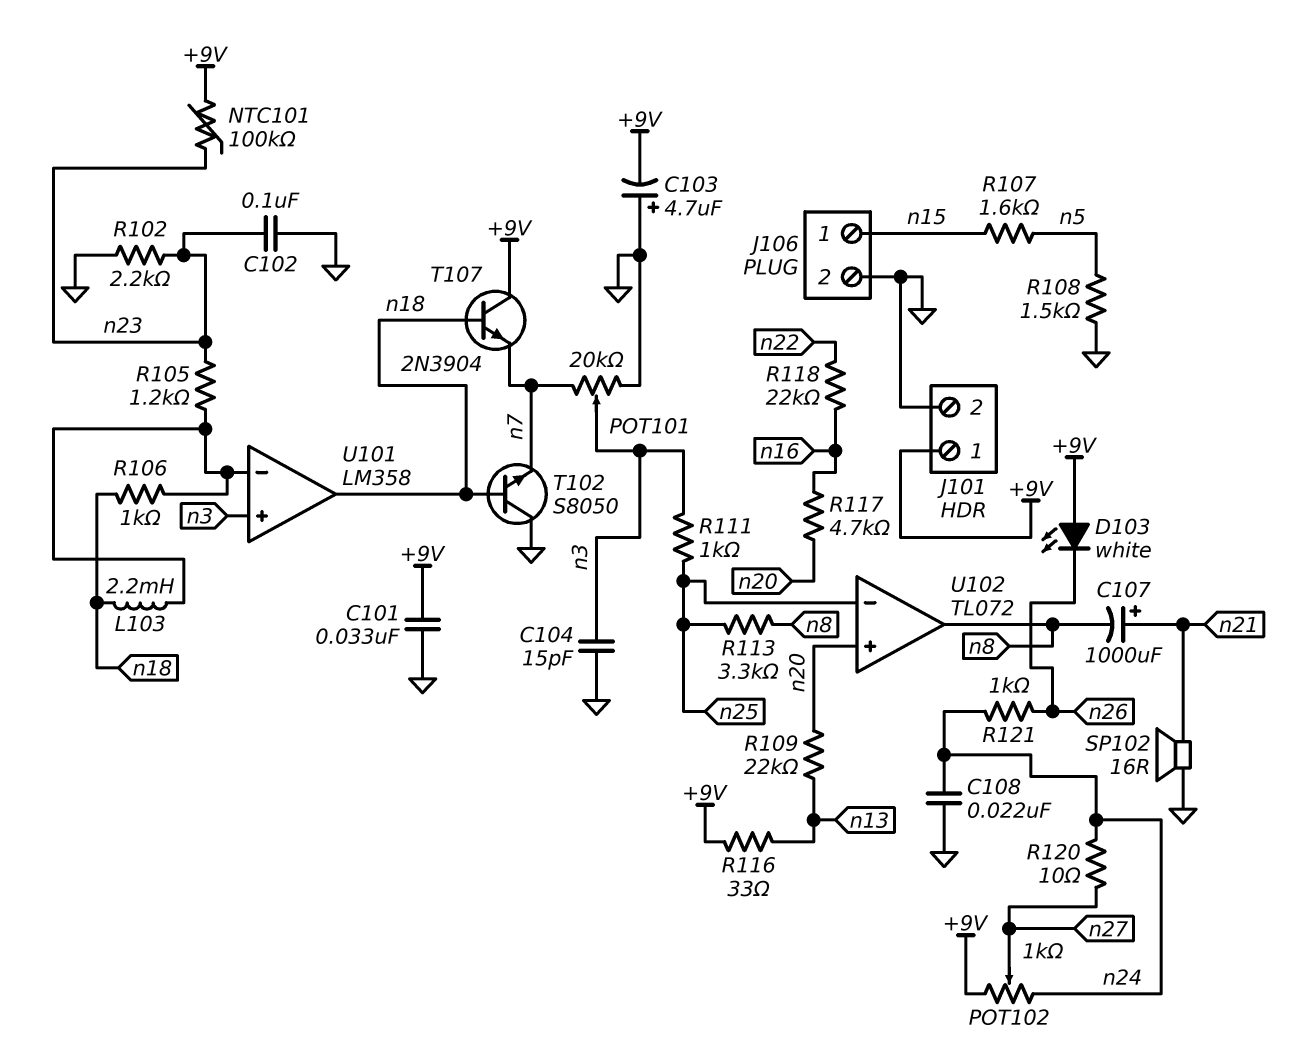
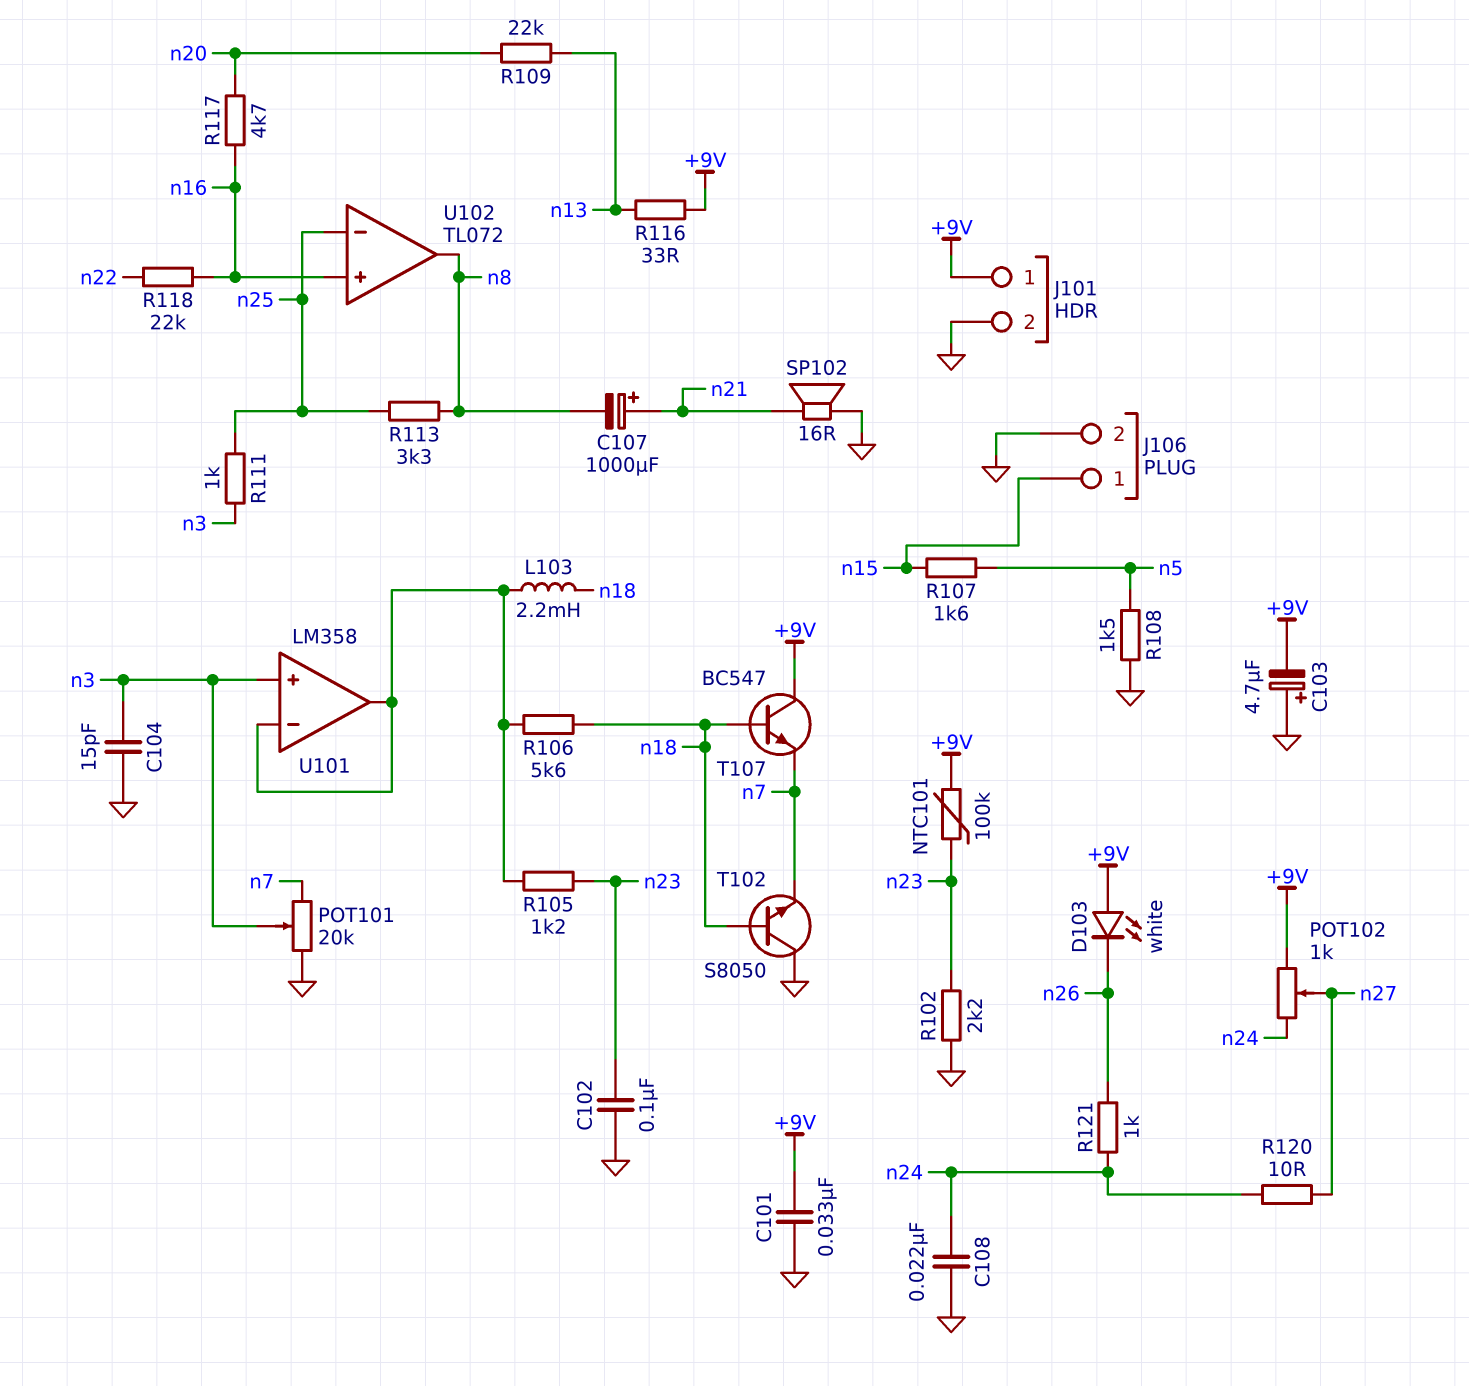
R106: 1k (U101/in-, n18) -> 5.6k (U101/in-, n18)
T107: NPN 2N3904 (B n18, C +9V, E n7) -> NPN BC547 (B n18, C +9V, E n7)
U101 pin out: n18 -> U101/in-
U102 pin in+: n20 -> n16

